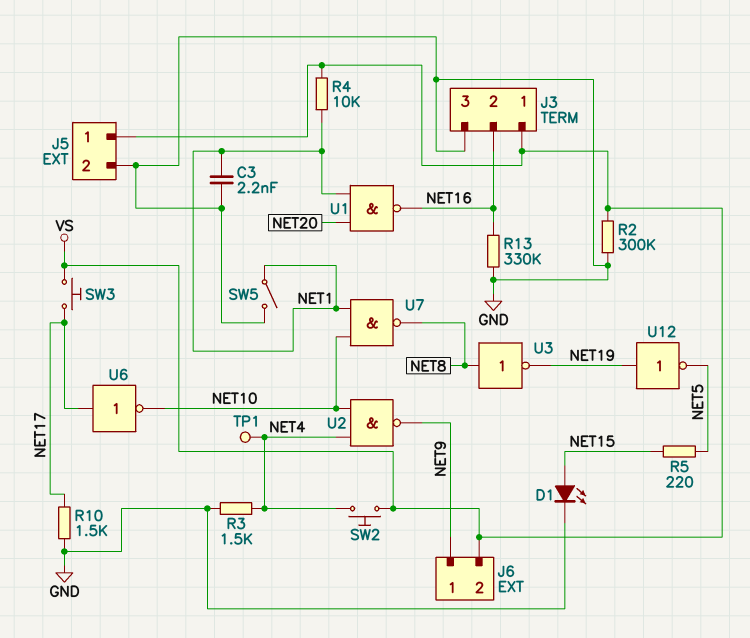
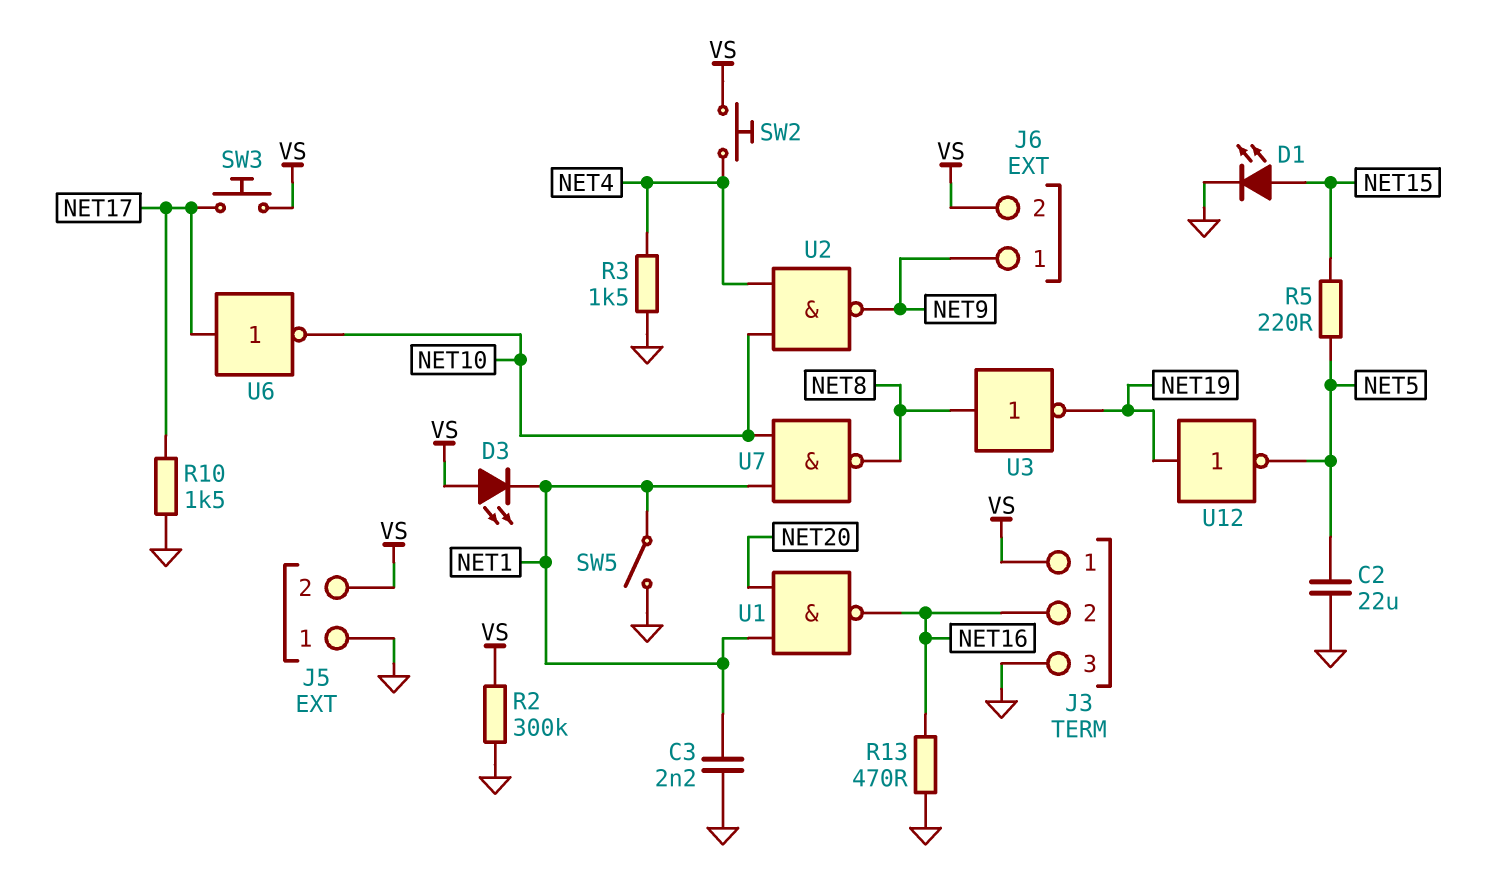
C2: none -> 22uF (GND, NET5)
D3: none -> LED (A VS, K NET1)
J5 pin 1: VS -> GND
J5 pin 2: GND -> VS
R4: 10k (NET1, VS) -> none
R13: 330k (GND, NET16) -> 470 (GND, NET16)
TP1: test point (NET4) -> none

